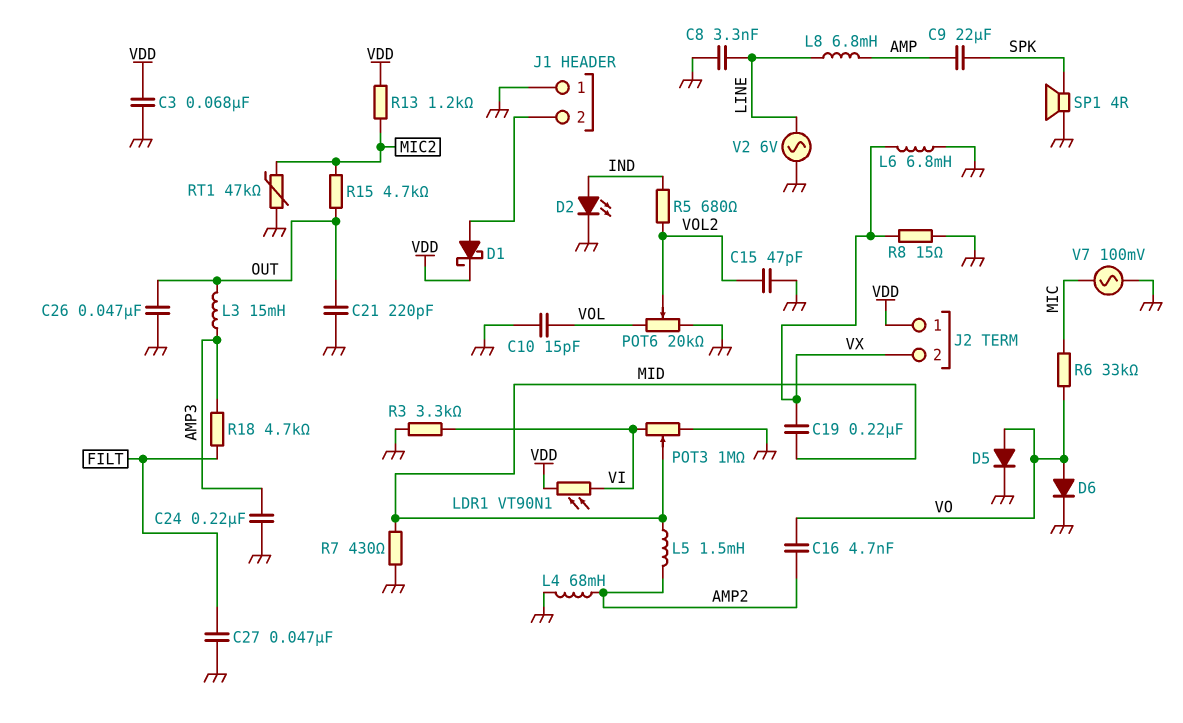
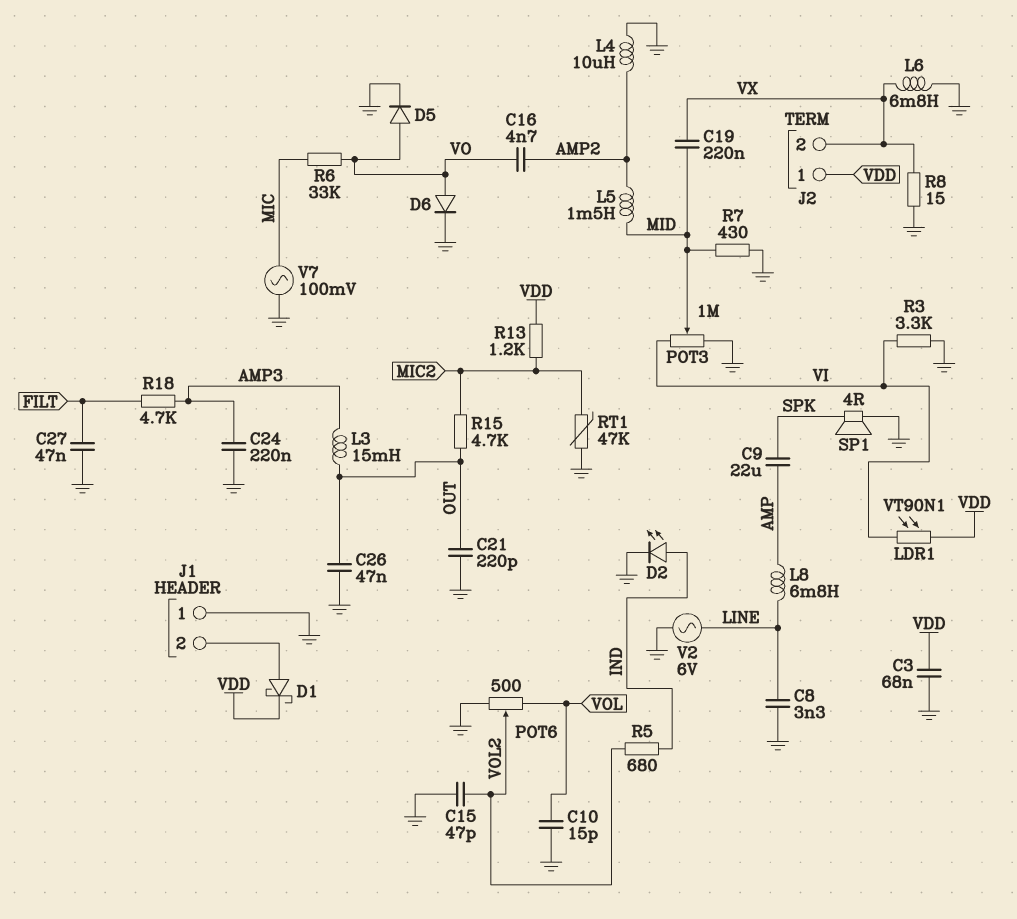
L4: 68mH (AMP2, GND) -> 10uH (AMP2, GND)
POT6: 20k (GND, VOL, wiper VOL2) -> 500 (GND, VOL, wiper VOL2)

